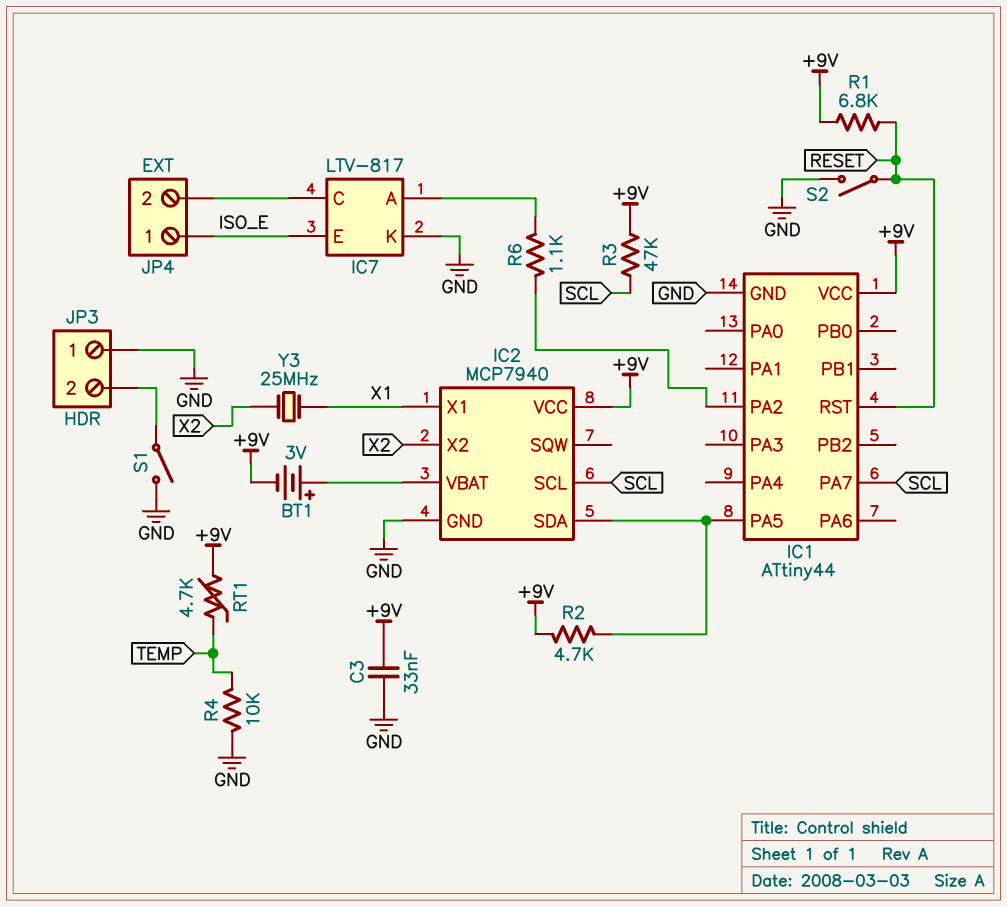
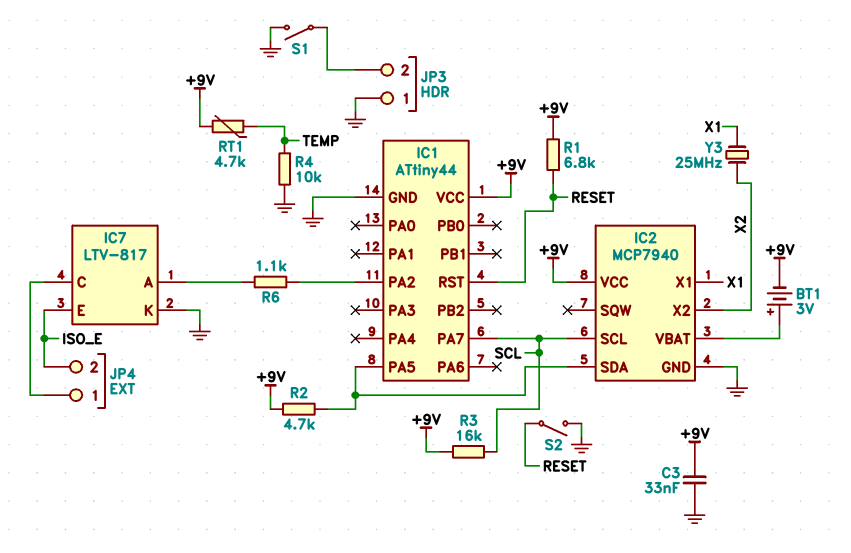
JP4 pin 1: ISO_E -> IC7/C
JP4 pin 2: IC7/C -> ISO_E
R3: 47k (+9V, SCL) -> 16k (+9V, SCL)

